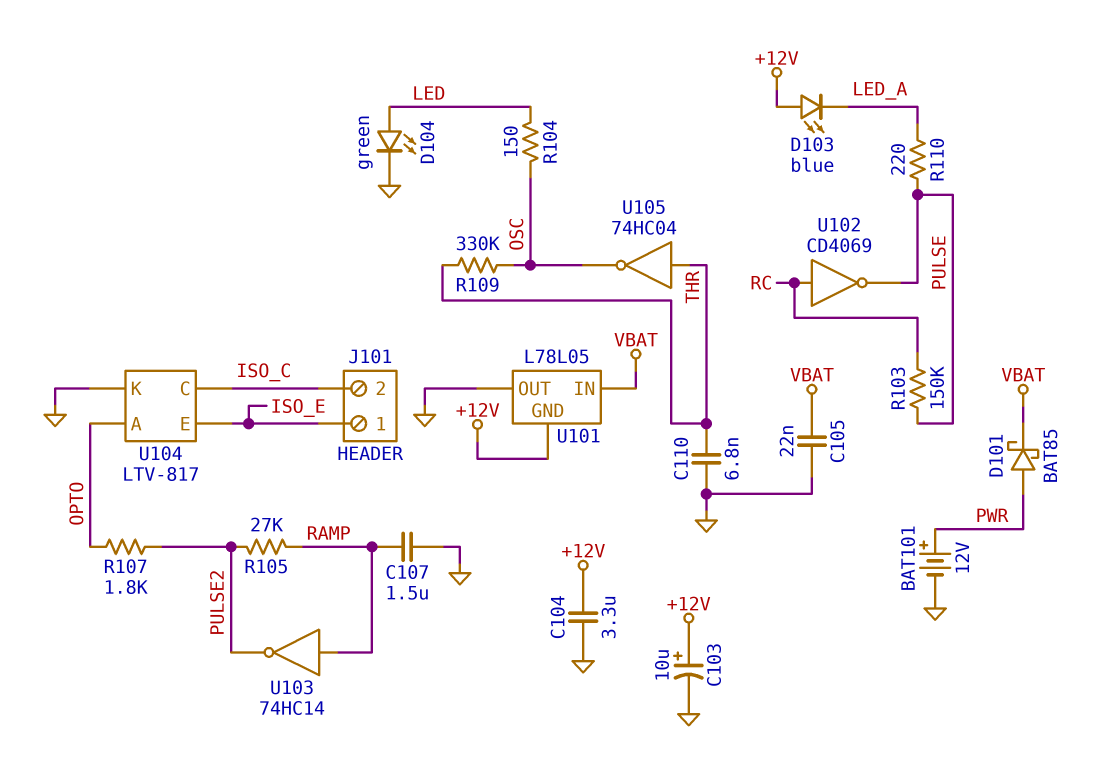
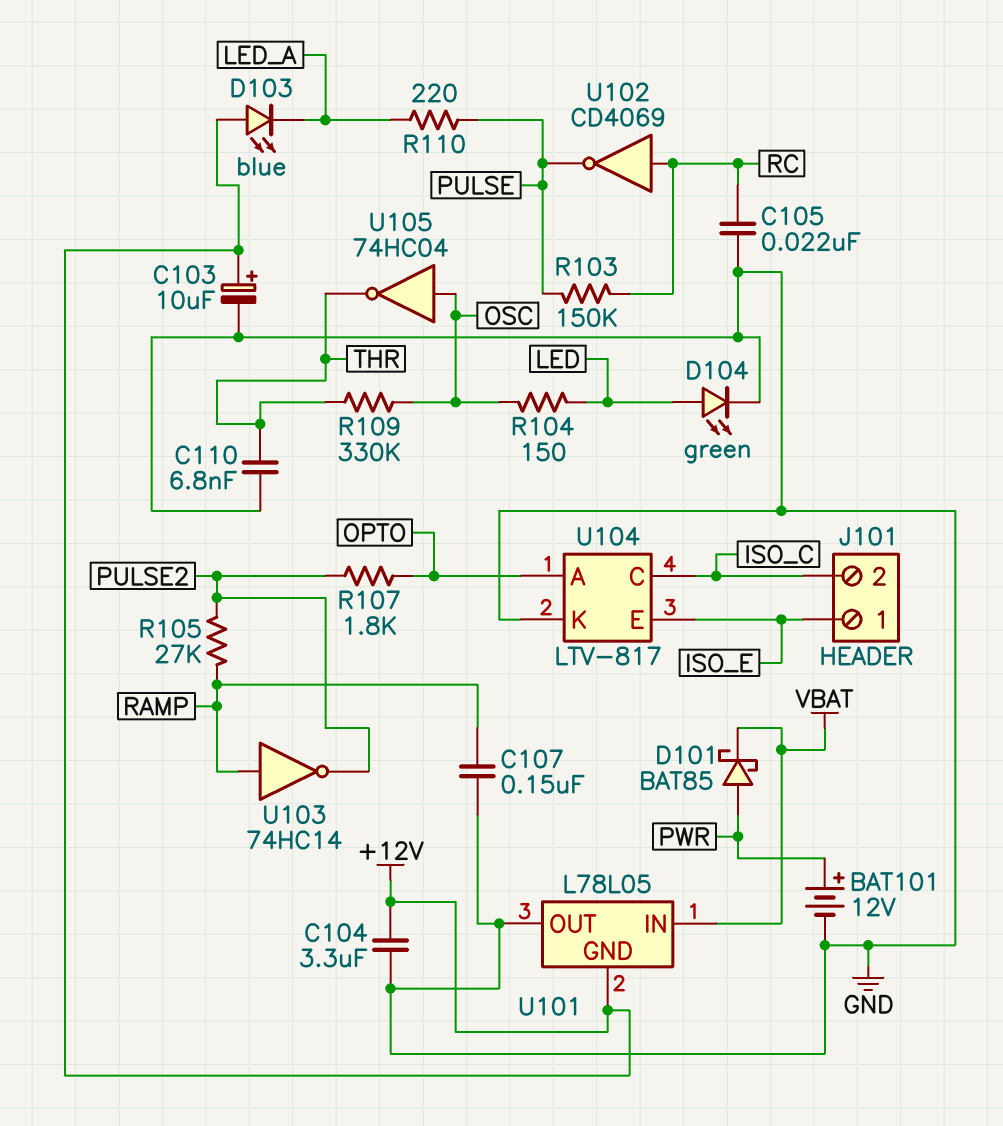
C105: 22nF (GND, VBAT) -> 22nF (GND, RC)
C107: 1.5uF (GND, RAMP) -> 150nF (GND, RAMP)
U105: NOT 74HC04 (in THR, out OSC) -> NOT 74HC04 (in OSC, out THR)

